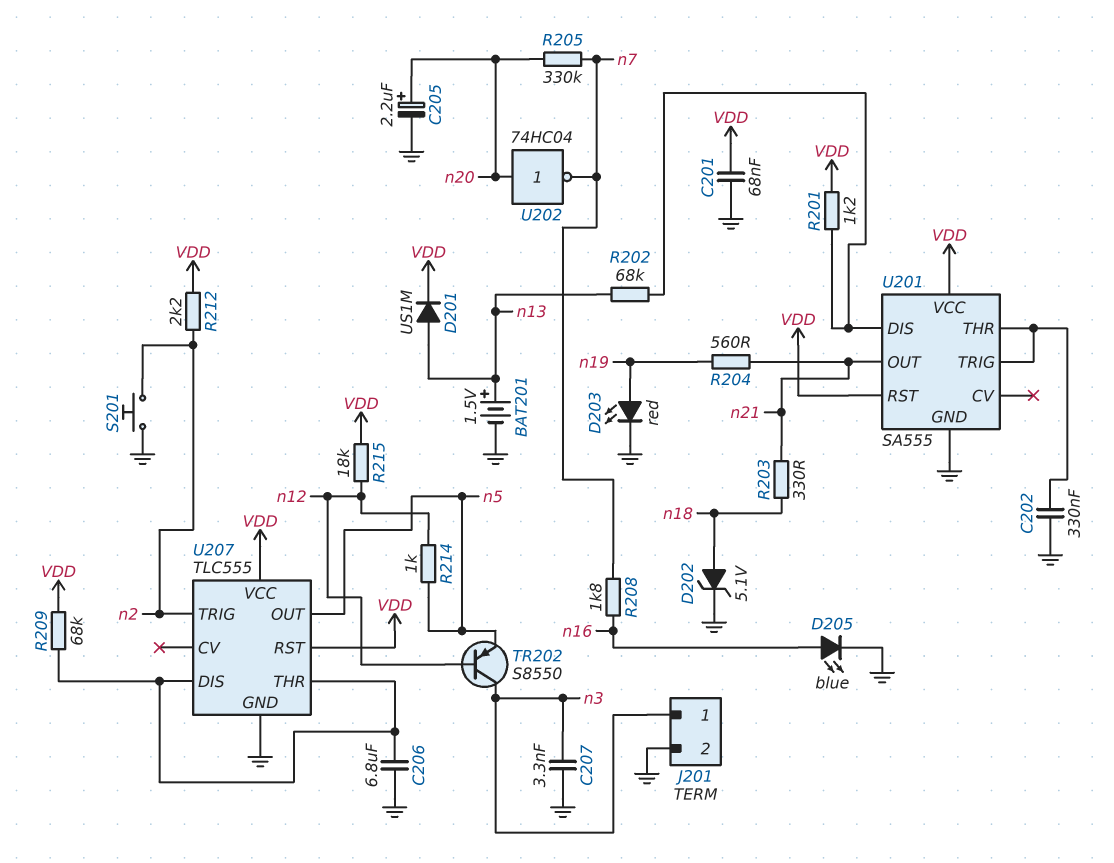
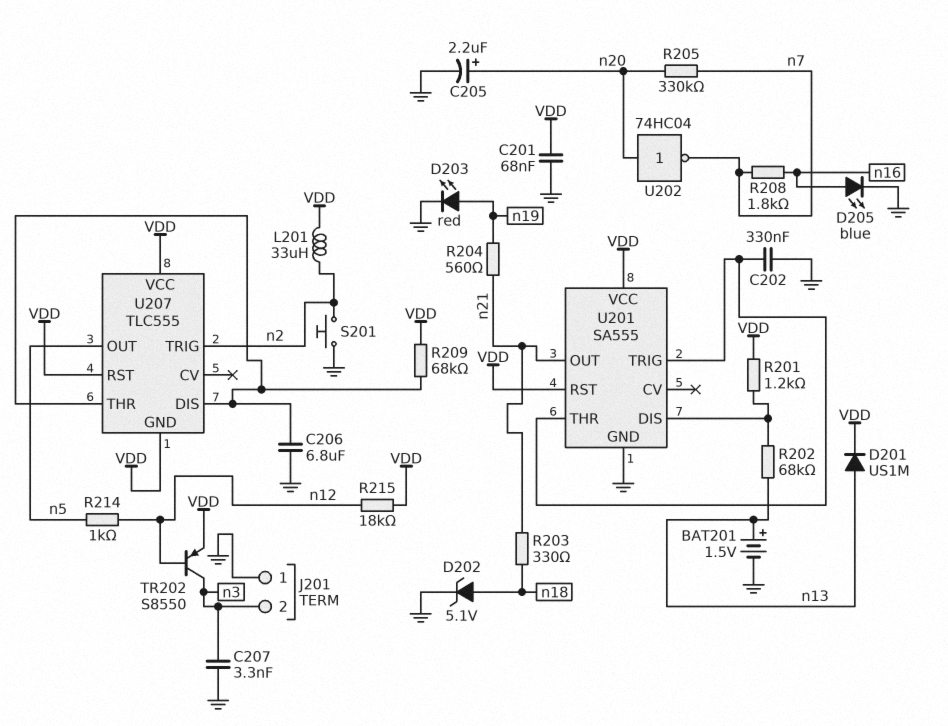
J201 pin 1: n3 -> GND
J201 pin 2: GND -> n3
L201: none -> 33uH (VDD, n2)
R212: 2.2k (VDD, n2) -> none
TR202: PNP S8550 (B n12, C n3, E n5) -> PNP S8550 (B n12, C n3, E VDD)
U207 pin GND: GND -> VDD

